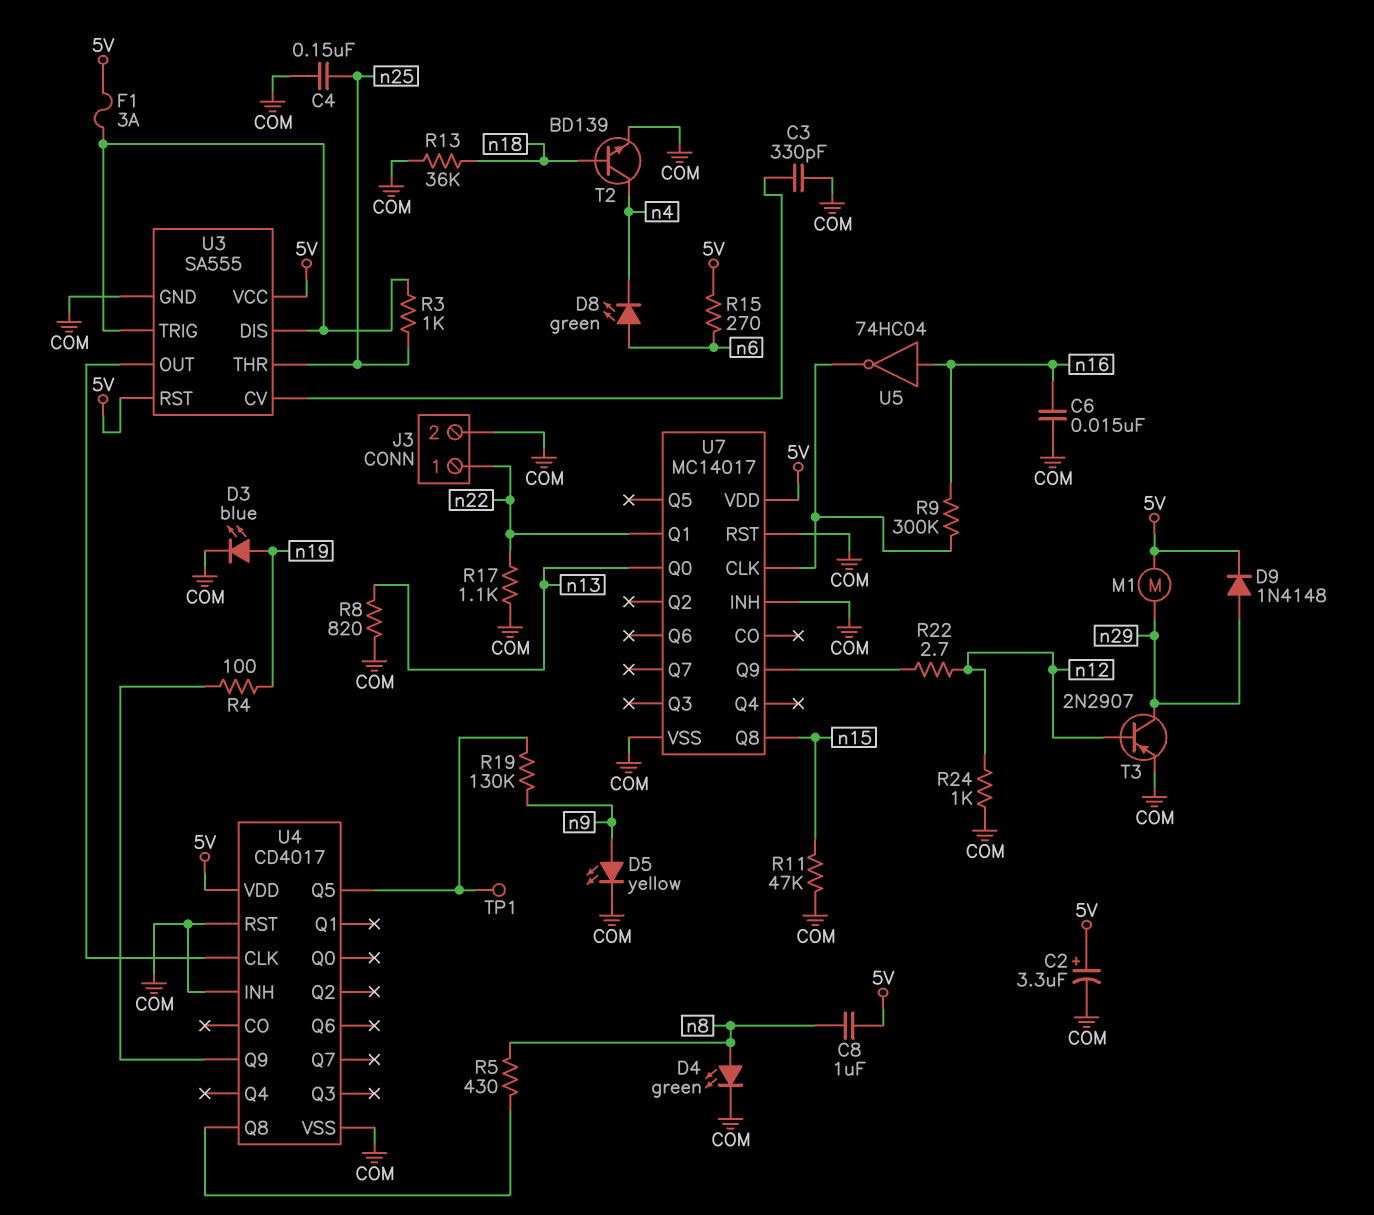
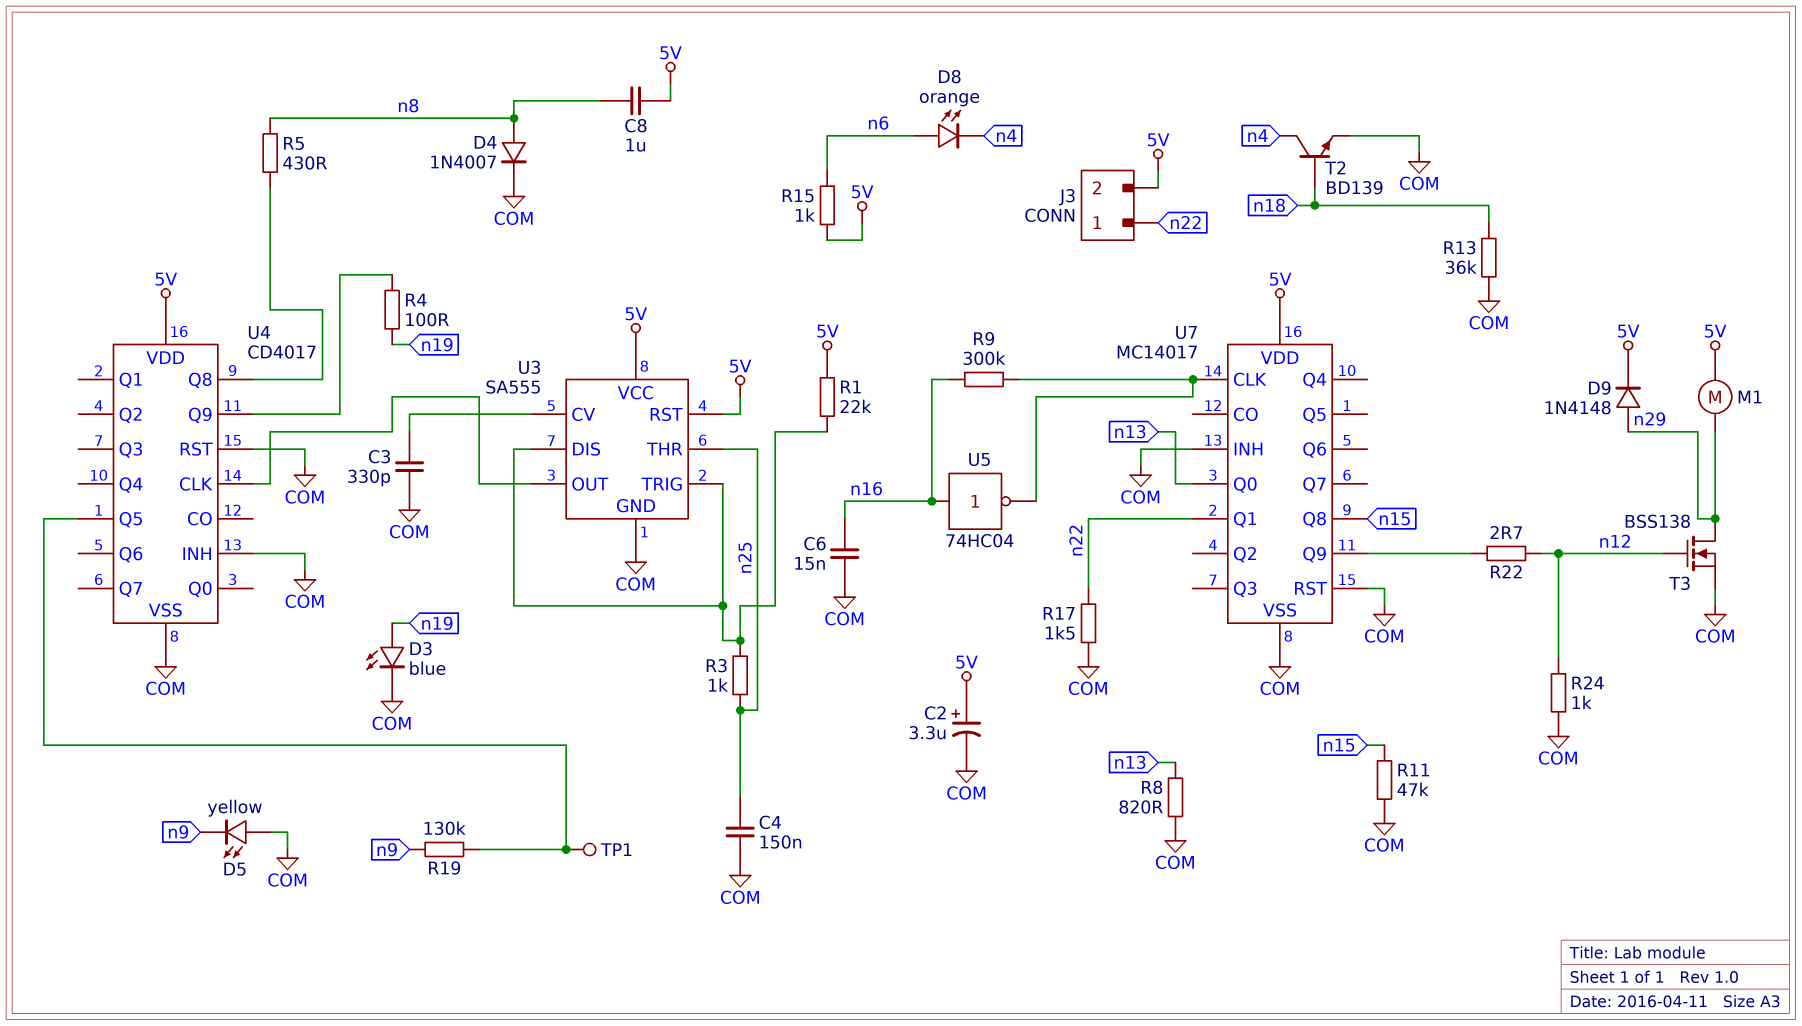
D4: LED green (A n8, K COM) -> diode 1N4007 (A n8, K COM)
D5: LED yellow (A n9, K COM) -> LED yellow (A COM, K n9)
D8: LED green (A n6, K n4) -> LED orange (A n6, K n4)
F1: 3A (5V, U3/DIS) -> none
J3 pin 2: COM -> 5V
R1: none -> 22k (5V, U3/DIS)
R15: 270 (5V, n6) -> 1k (5V, n6)
R17: 1.1k (COM, n22) -> 1.5k (COM, n22)
T3: PNP 2N2907 (B n12, C n29, E COM) -> NMOS BSS138 (G n12, D n29, S COM)

